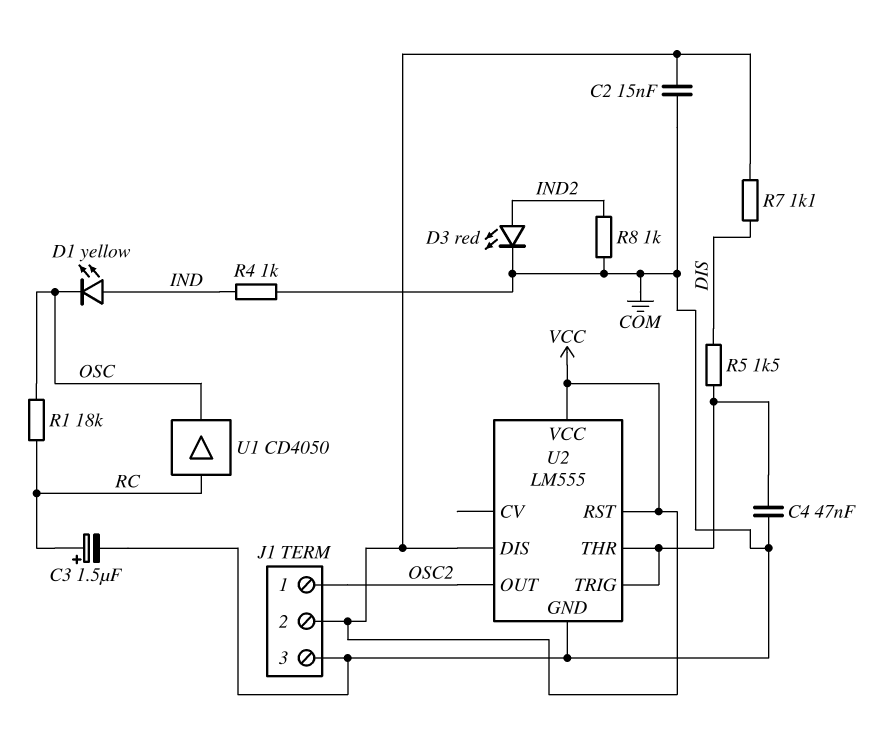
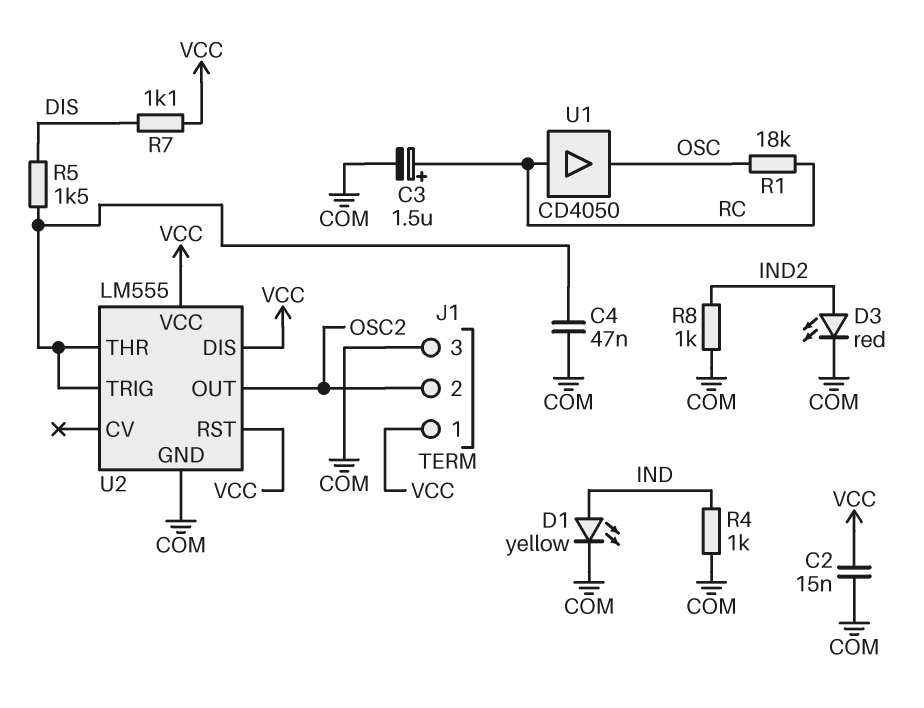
D1: LED yellow (A IND, K OSC) -> LED yellow (A IND, K COM)
J1 pin 1: OSC2 -> VCC
J1 pin 2: VCC -> OSC2

